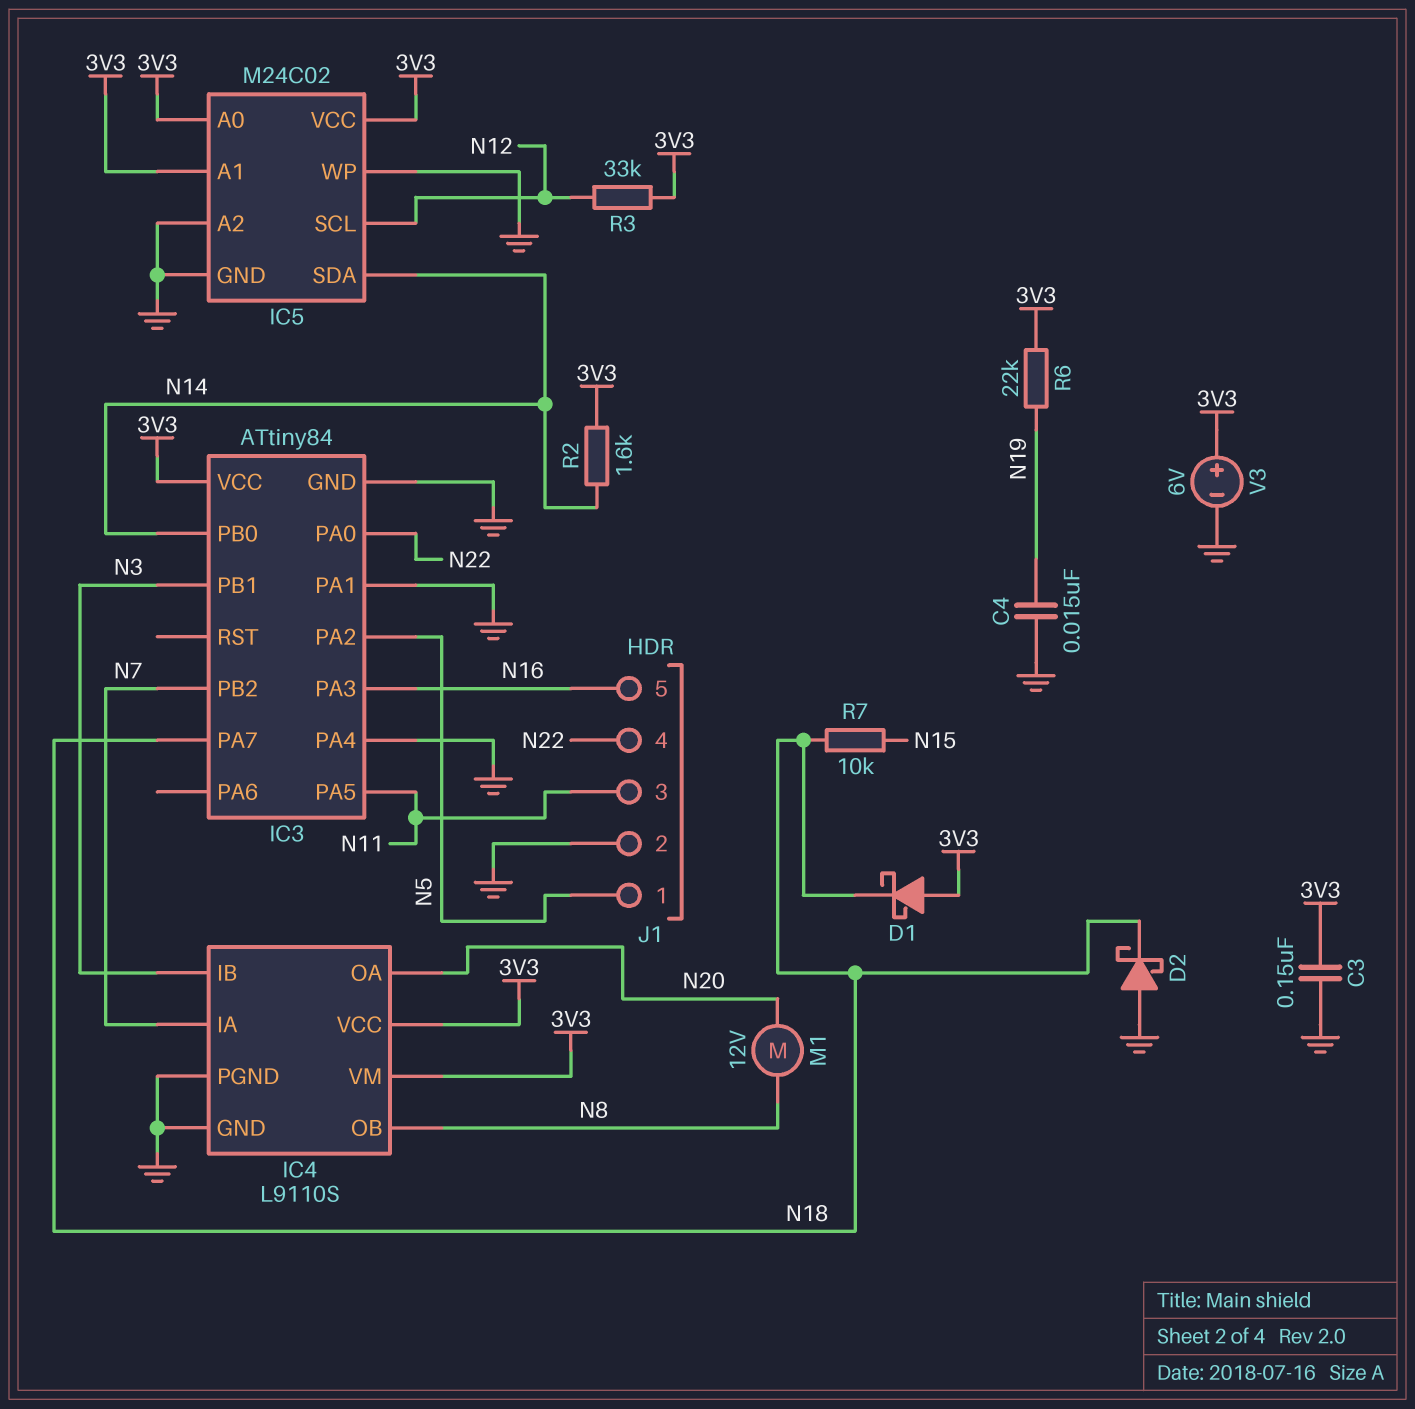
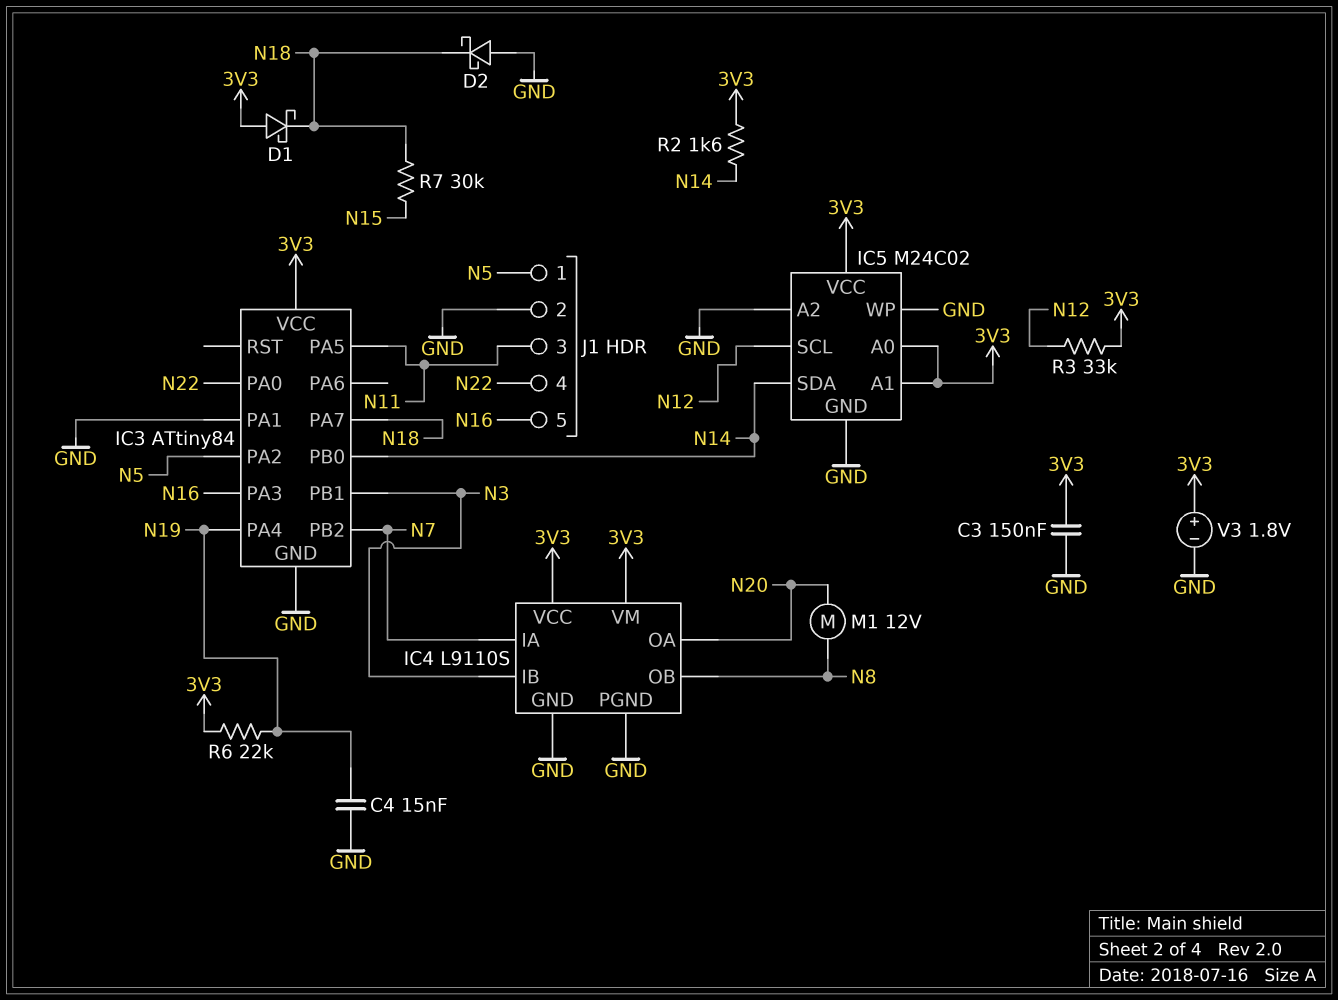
IC3 pin PA4: GND -> N19
R7: 10k (N15, N18) -> 30k (N15, N18)
V3: 6V (plus 3V3, minus GND) -> 1.8V (plus 3V3, minus GND)

